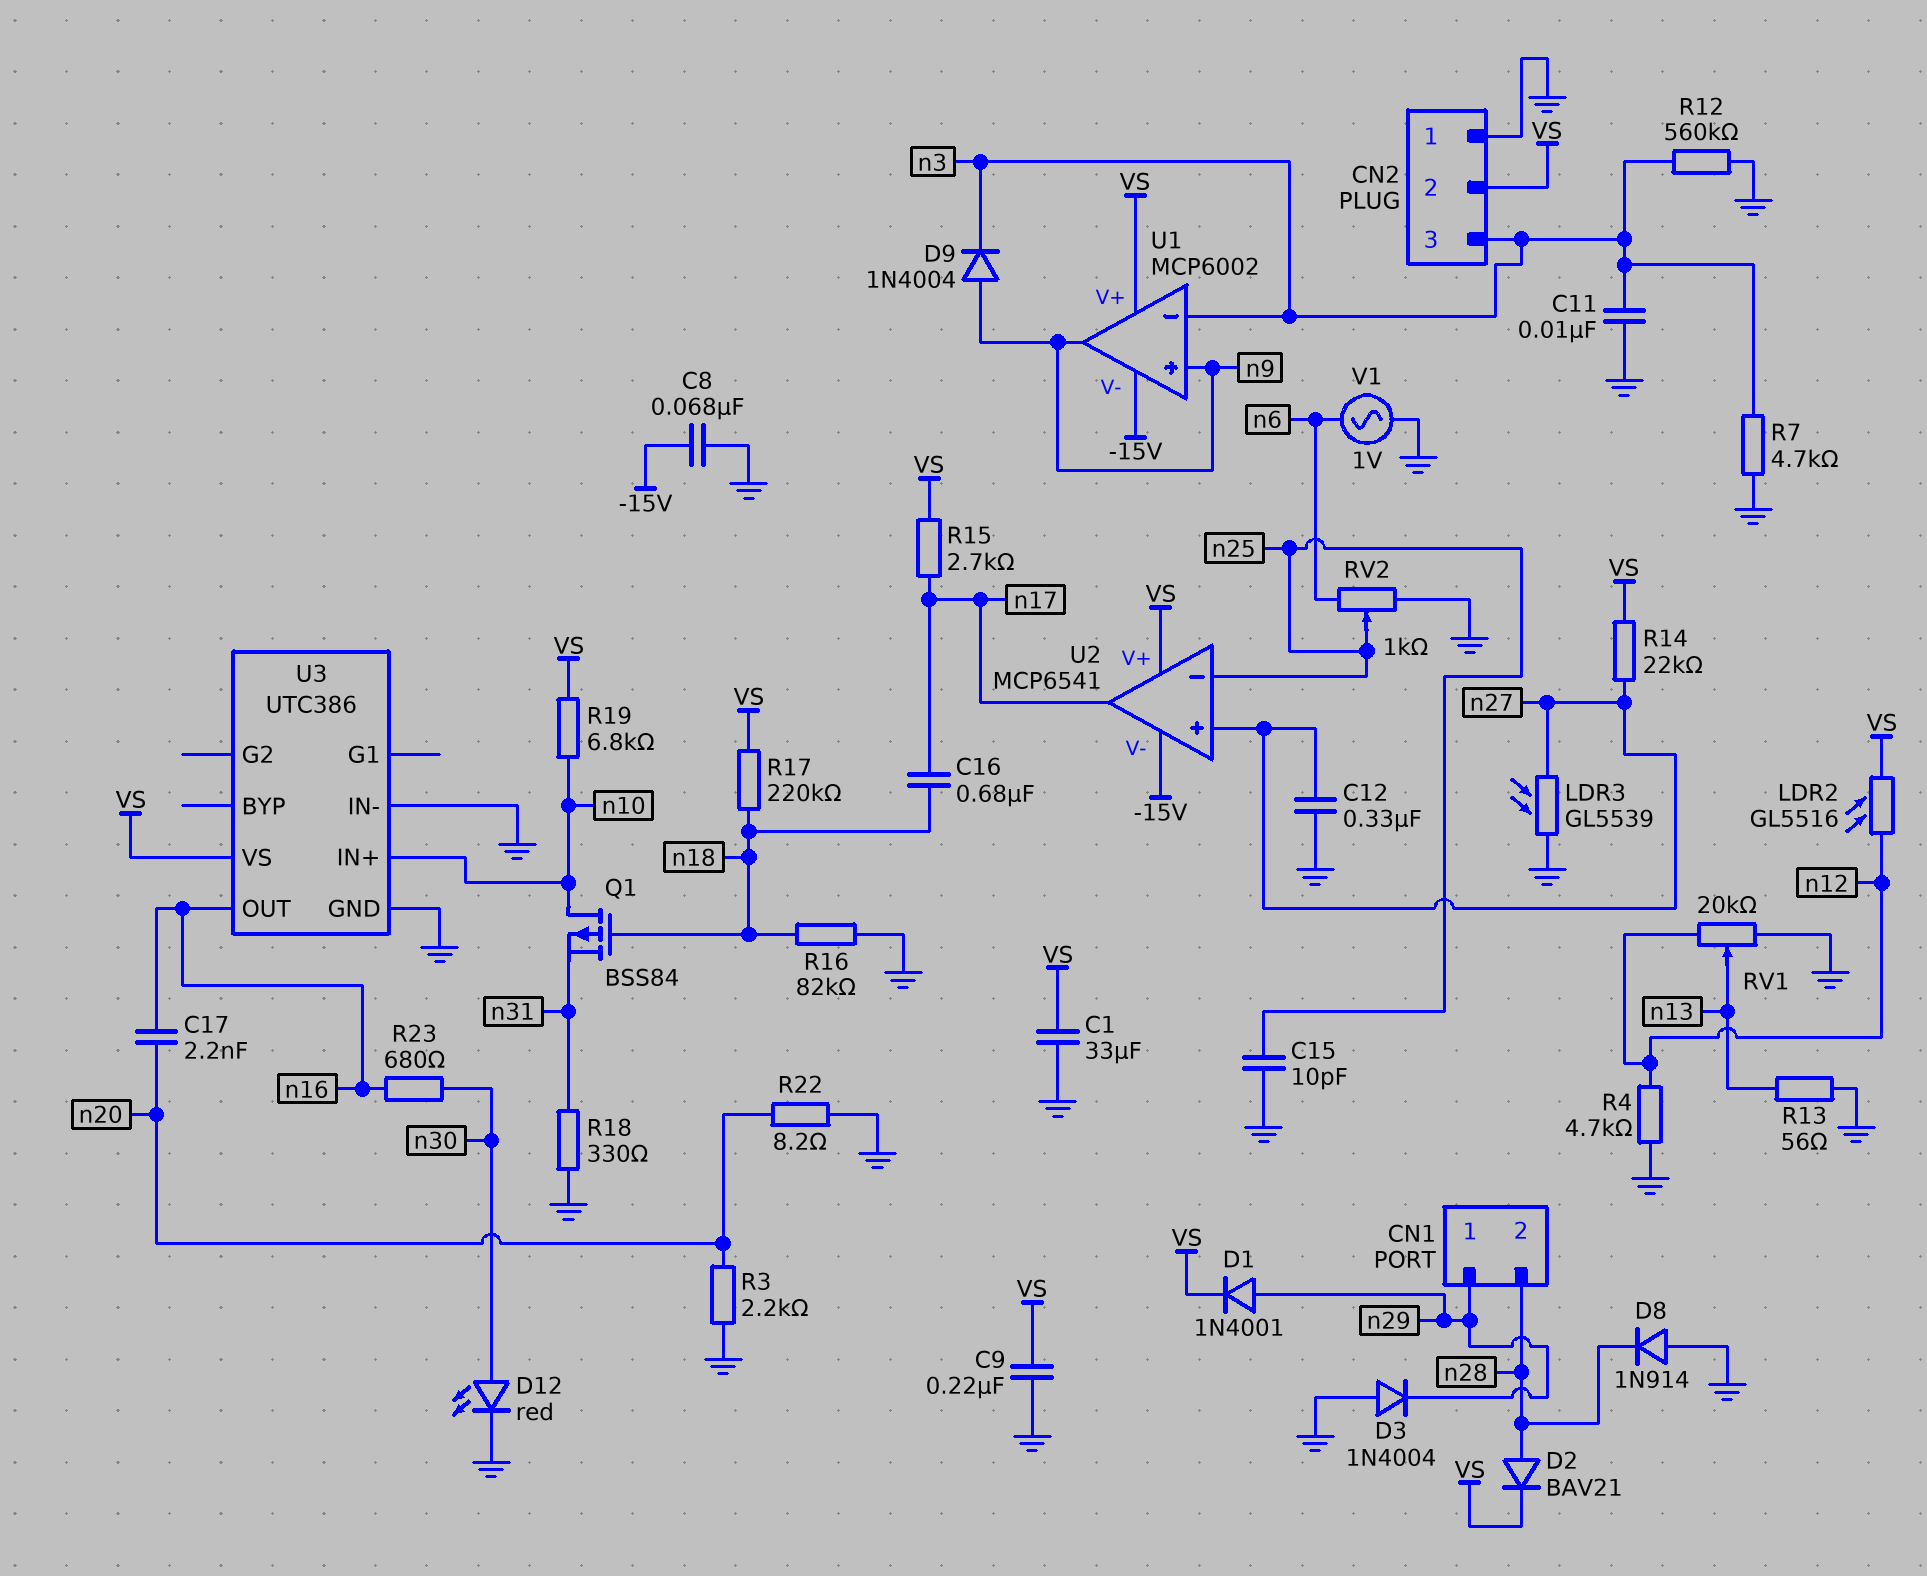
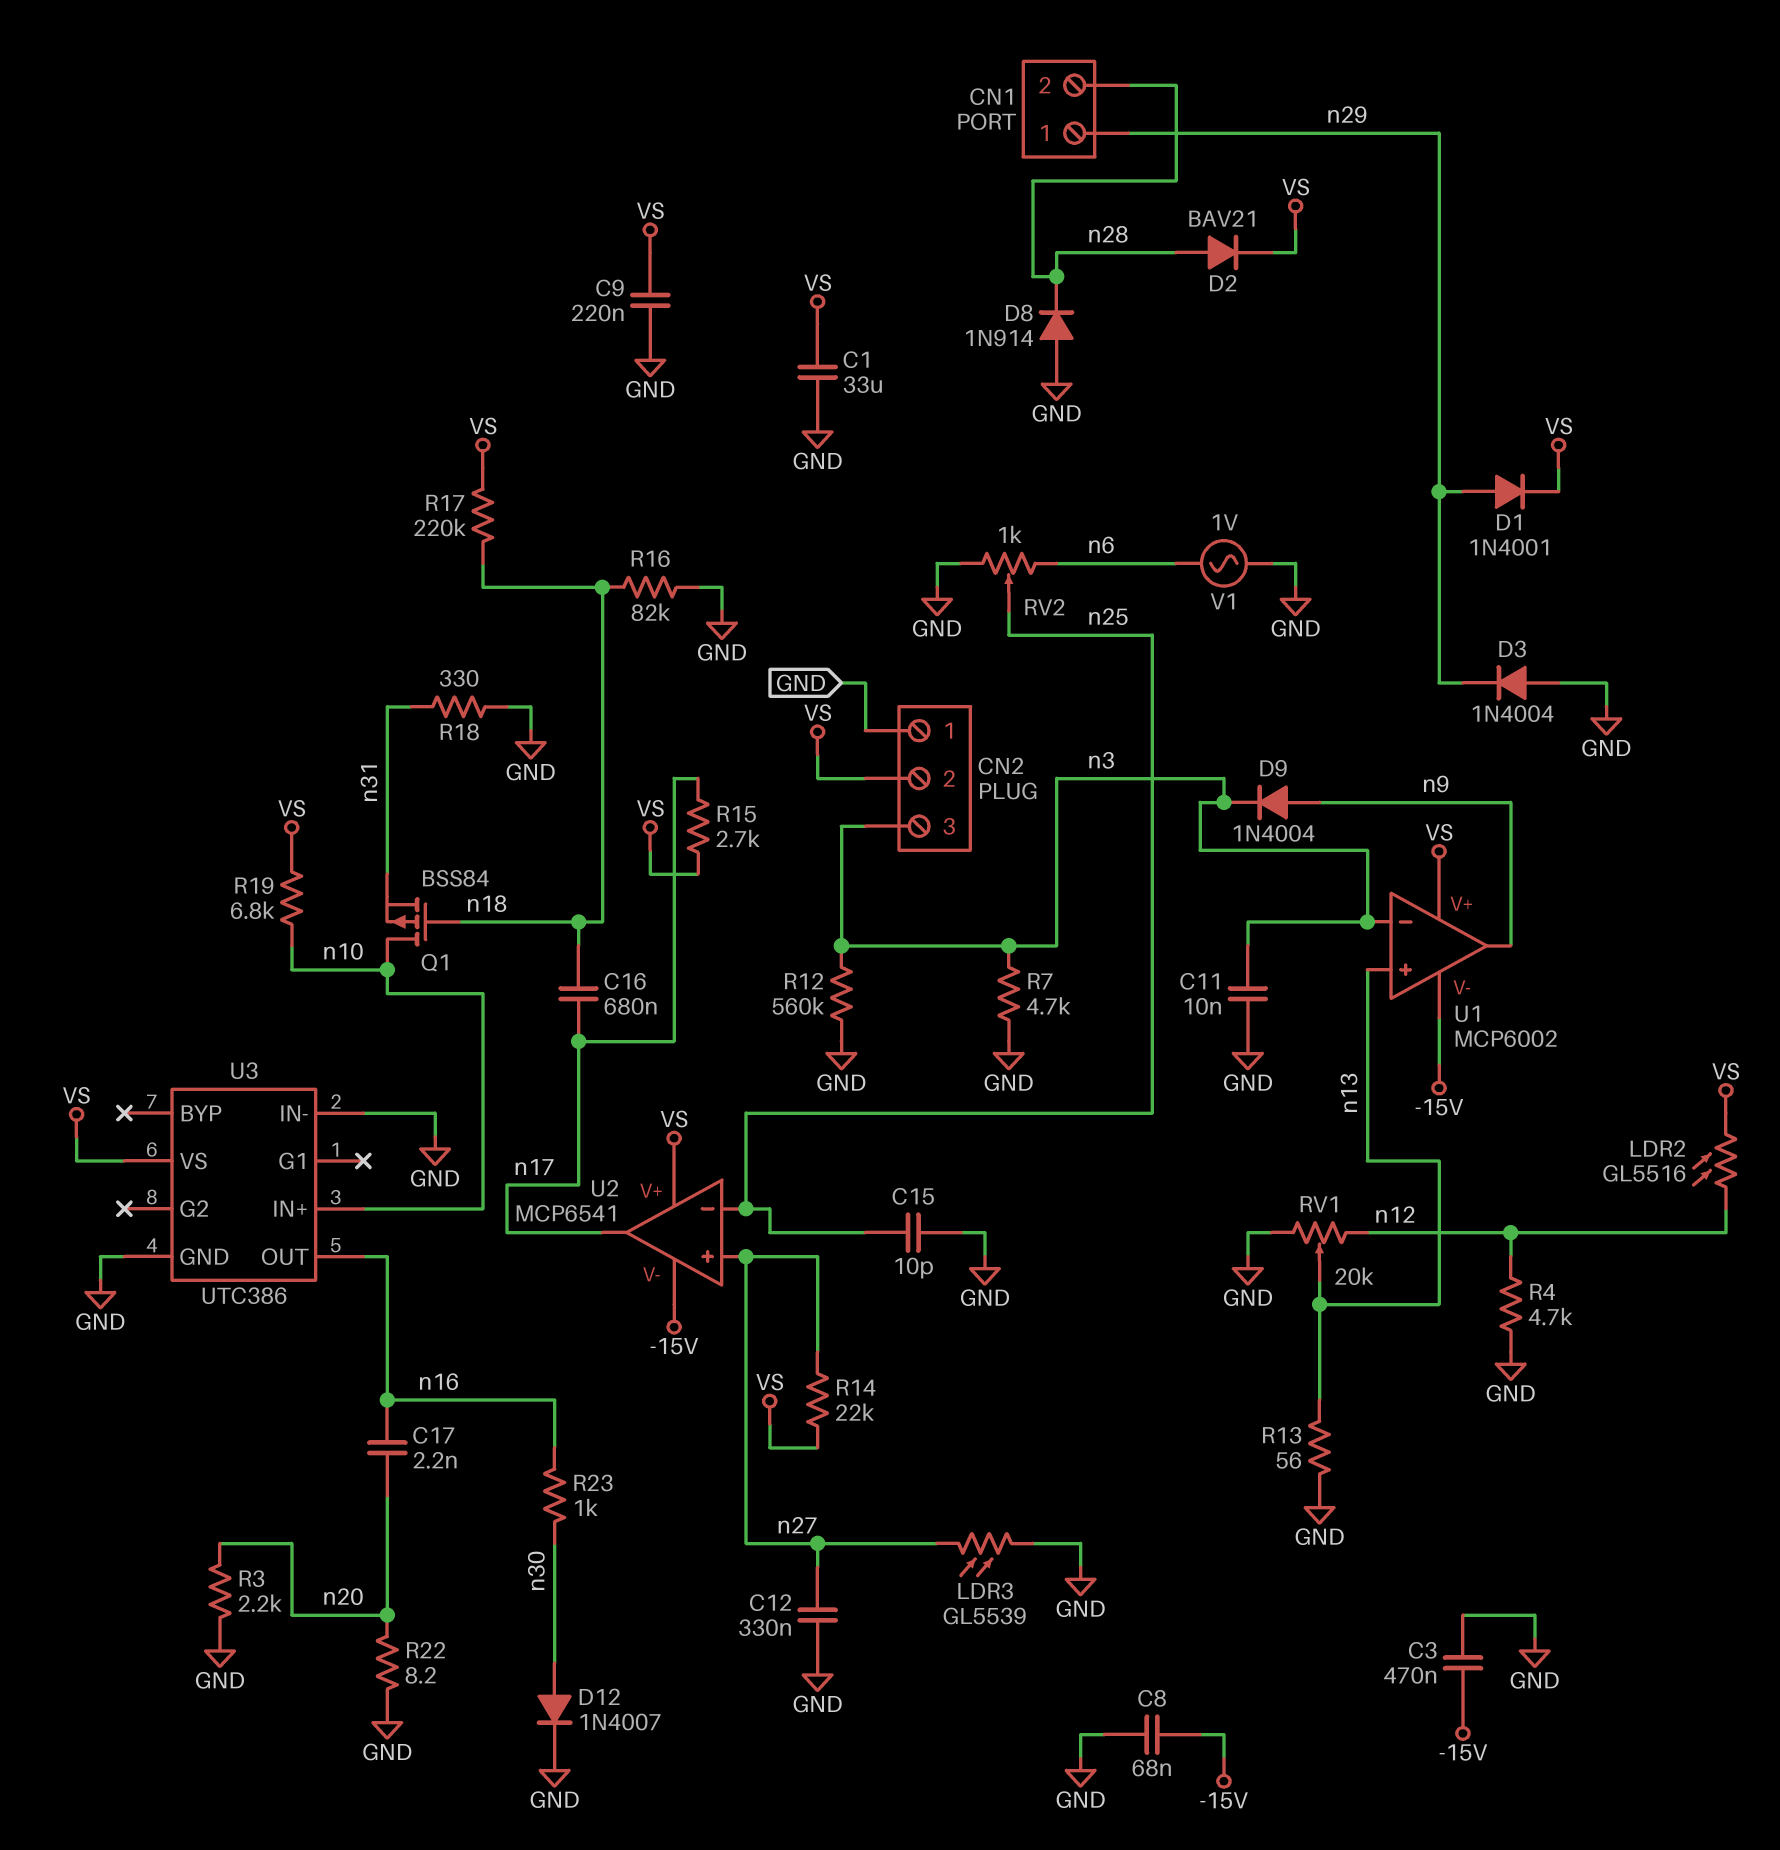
C3: none -> 470nF (-15V, GND)
D12: LED red (A n30, K GND) -> diode 1N4007 (A n30, K GND)
R23: 680 (n16, n30) -> 1k (n16, n30)
U1 pin in+: n9 -> n13

